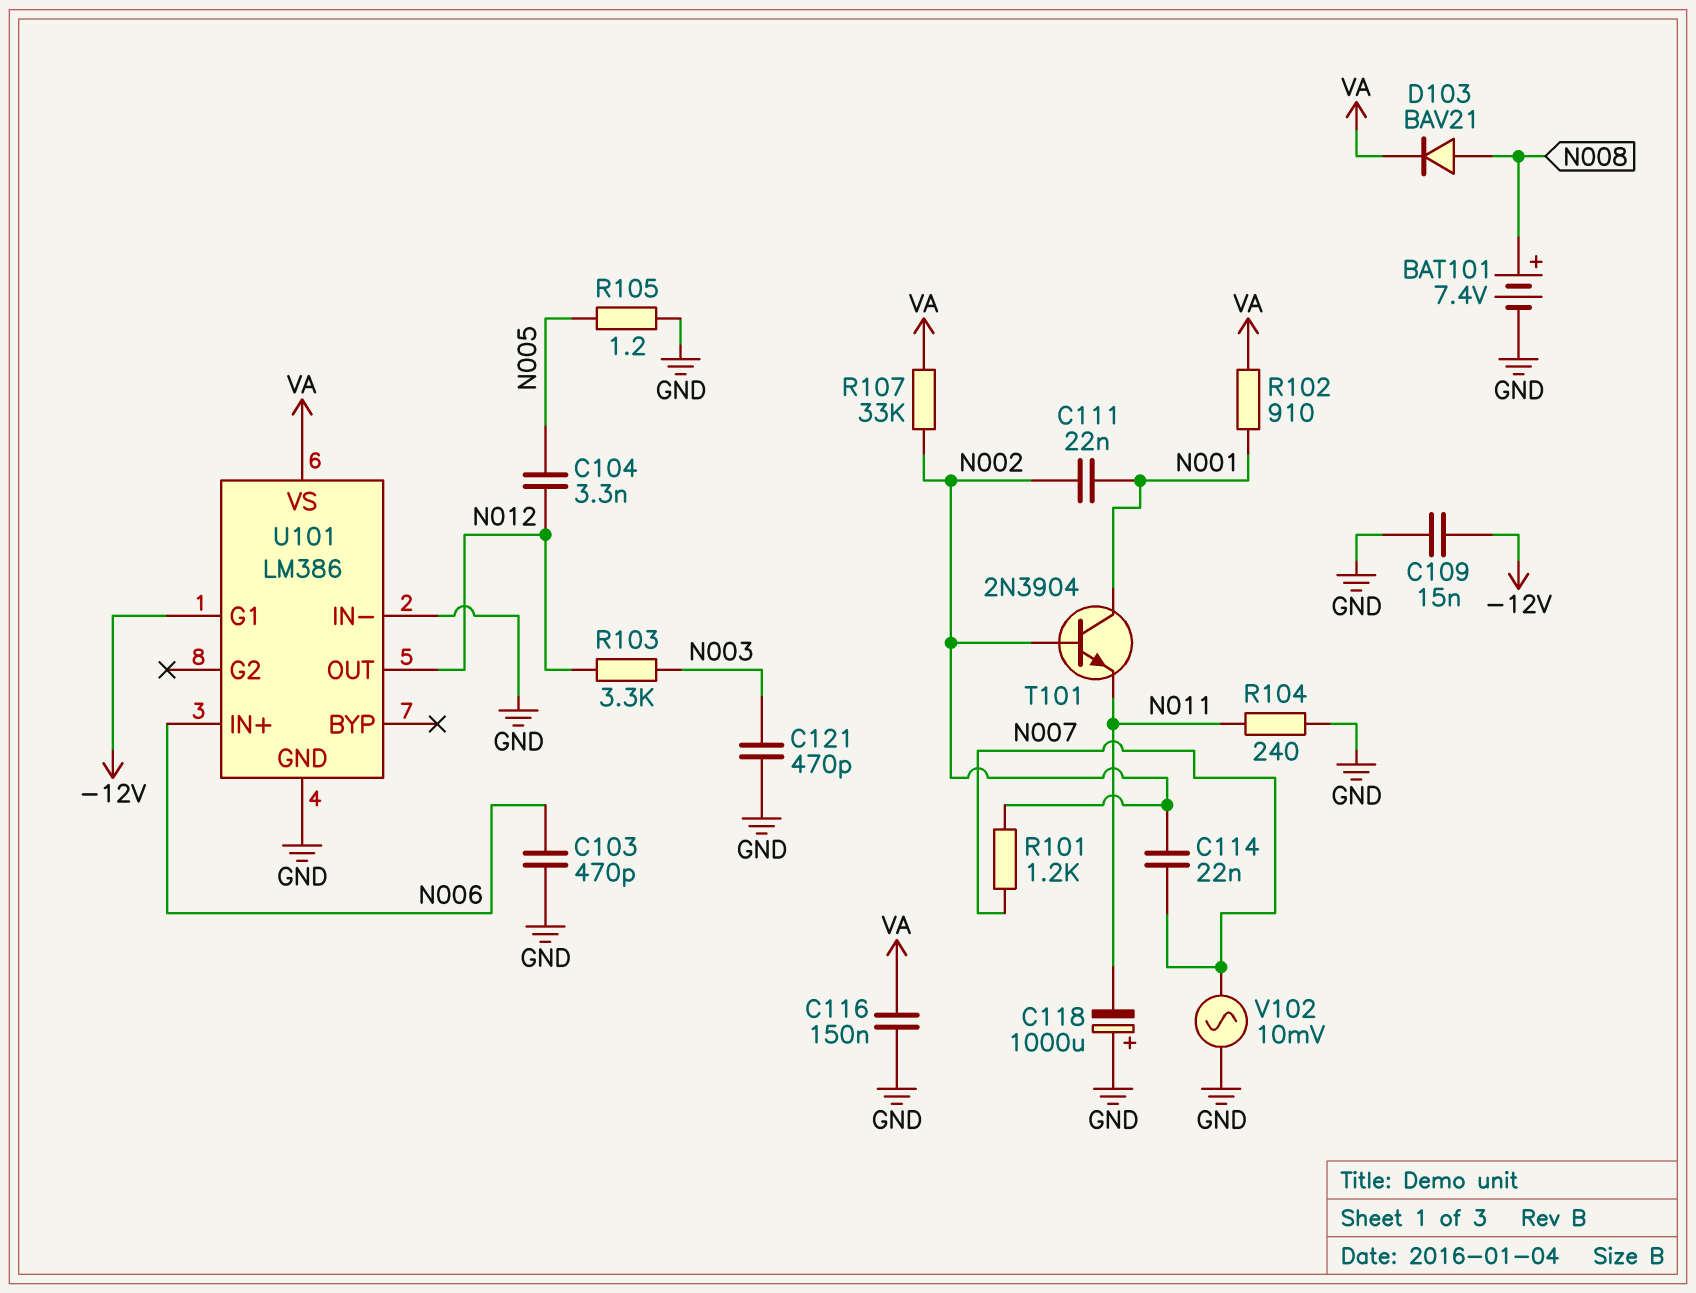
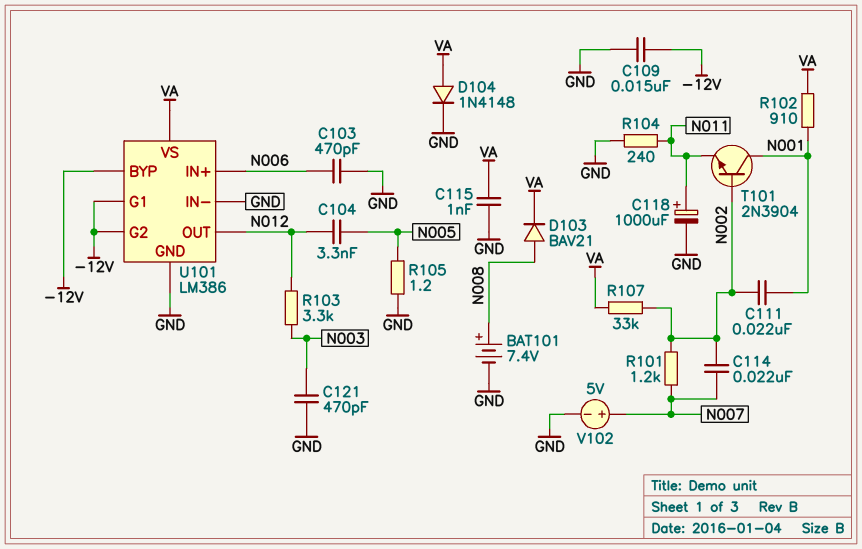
C115: none -> 1nF (GND, VA)
C116: 150nF (GND, VA) -> none
C118: 1000uF (plus GND, minus N011) -> 1000uF (plus N011, minus GND)
D104: none -> diode 1N4148 (A VA, K GND)
U101 pin BYP: none -> -12V
U101 pin G2: none -> -12V
V102: AC 10mV (GND, N007) -> 5V (plus N007, minus GND)

